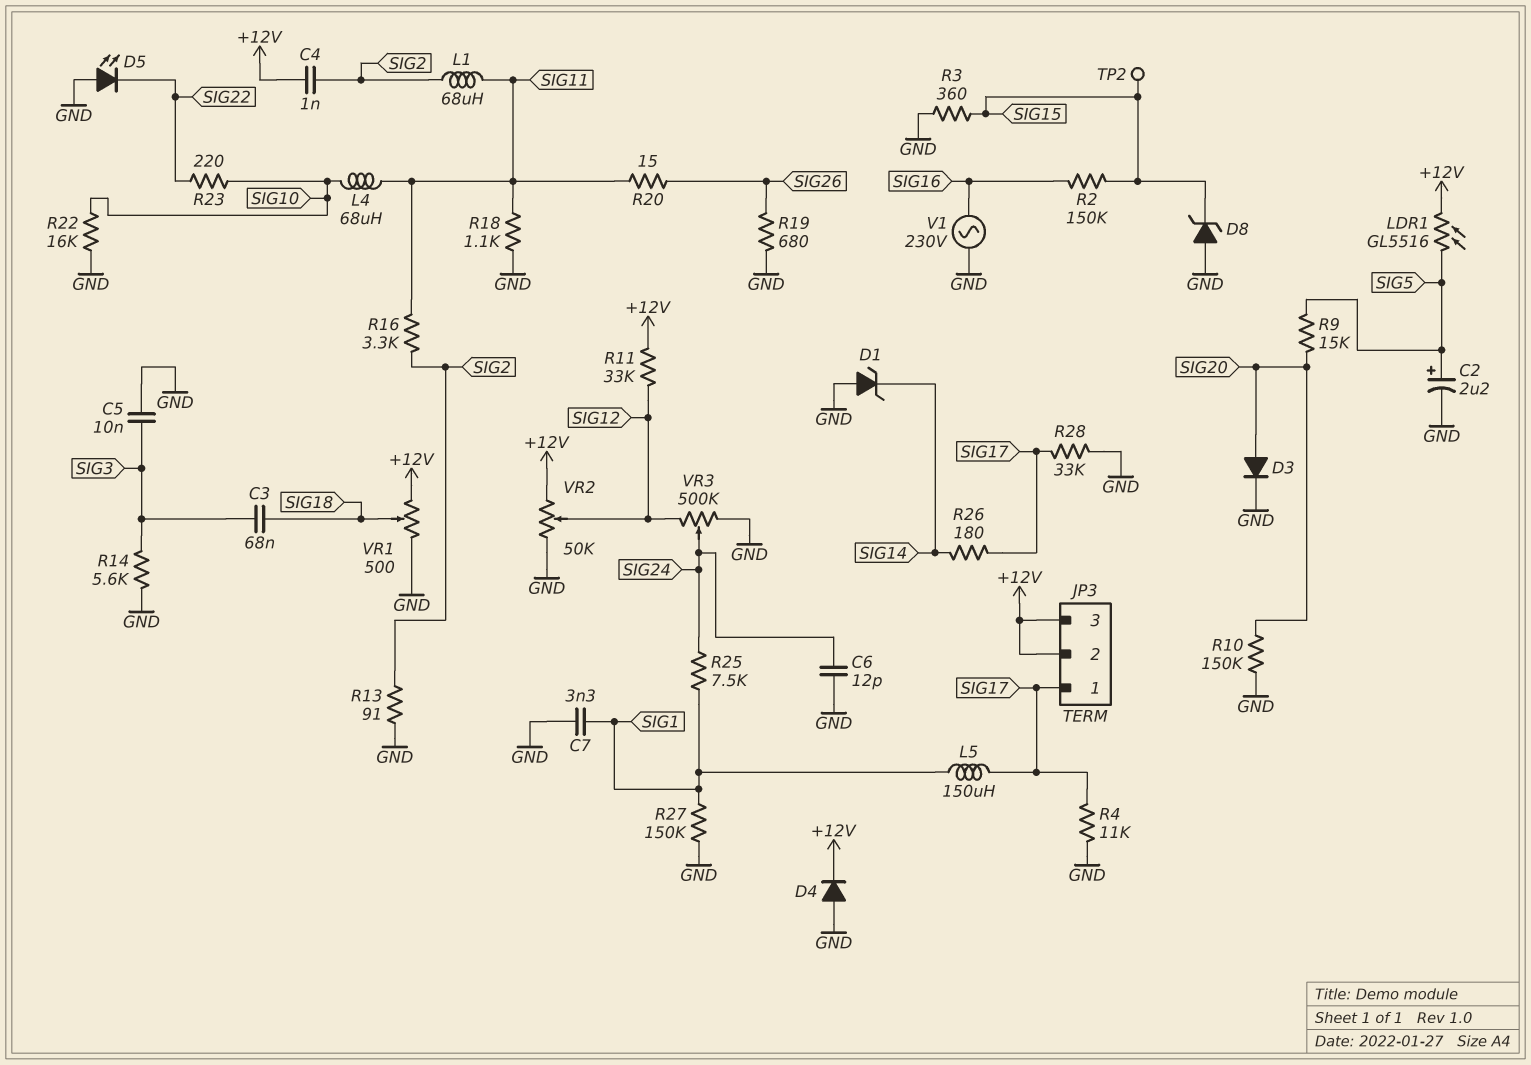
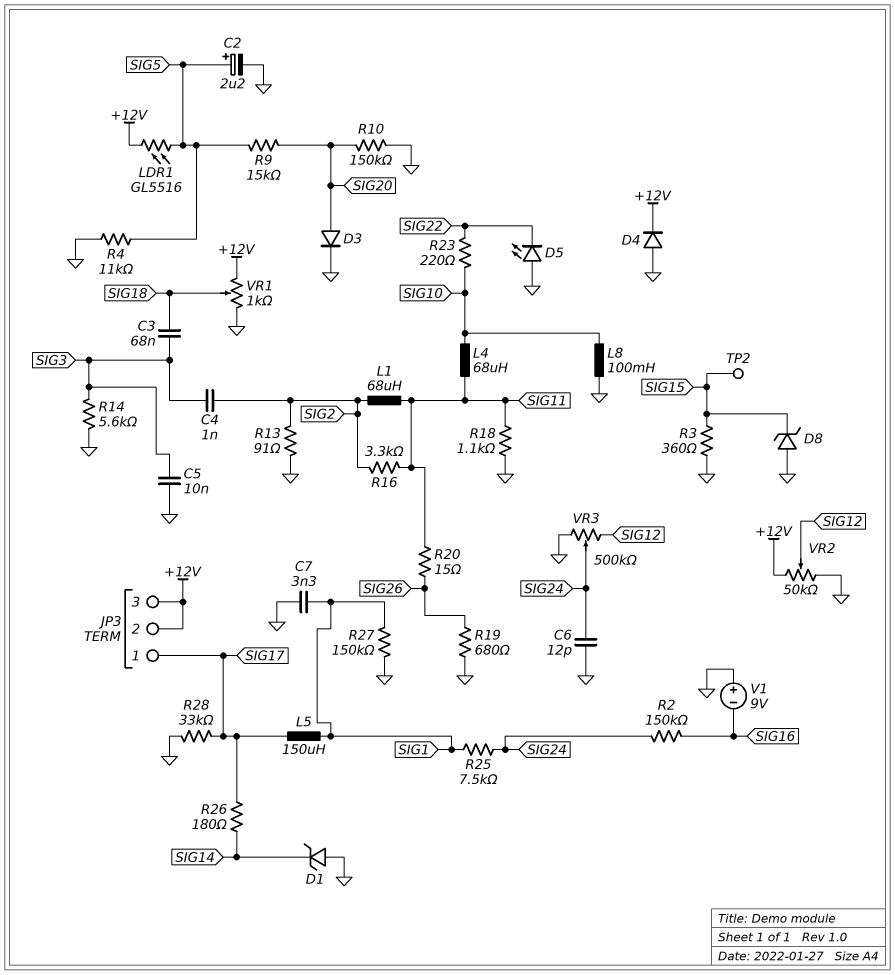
C4: 1nF (+12V, SIG2) -> 1nF (SIG2, SIG3)
L8: none -> 100mH (GND, SIG10)
R2: 150k (SIG15, SIG16) -> 150k (SIG16, SIG24)
R4: 11k (GND, SIG17) -> 11k (GND, SIG5)
R11: 33k (+12V, SIG12) -> none
R22: 16k (GND, SIG10) -> none
V1: AC 230V (GND, SIG16) -> 9V (plus GND, minus SIG16)
VR1: 500 (+12V, GND, wiper SIG18) -> 1k (+12V, GND, wiper SIG18)

